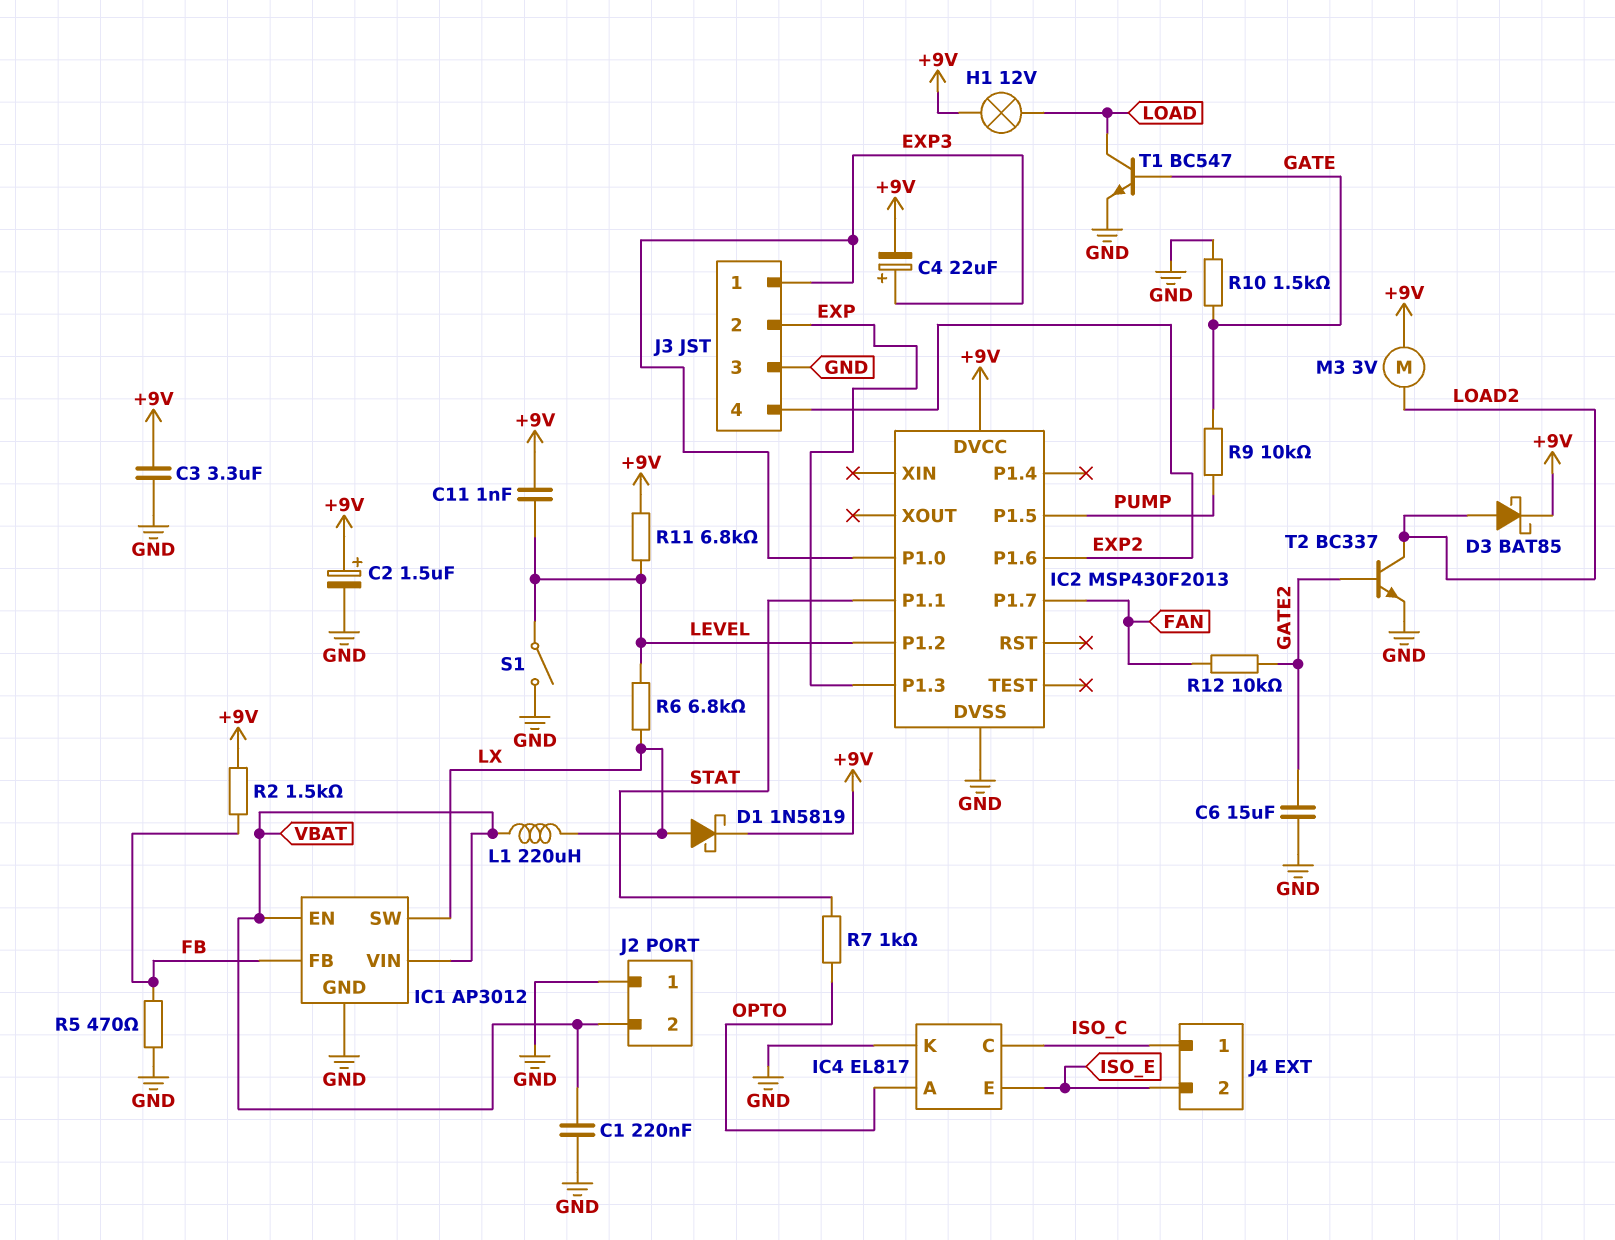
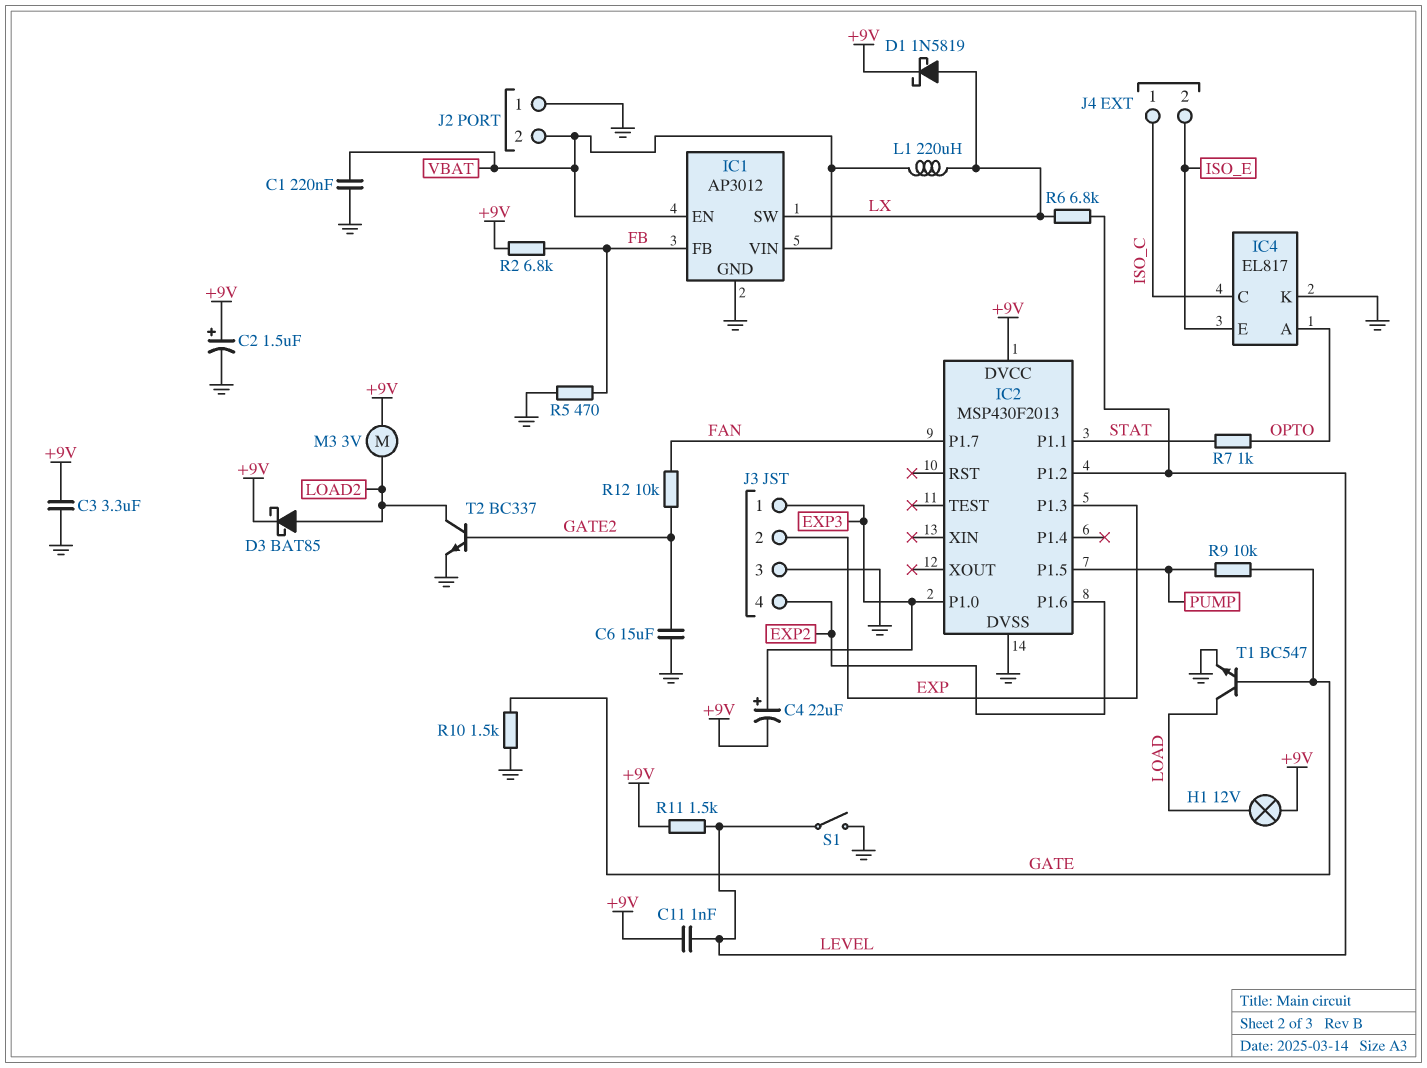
R2: 1.5k (+9V, FB) -> 6.8k (+9V, FB)
R11: 6.8k (+9V, LEVEL) -> 1.5k (+9V, LEVEL)

